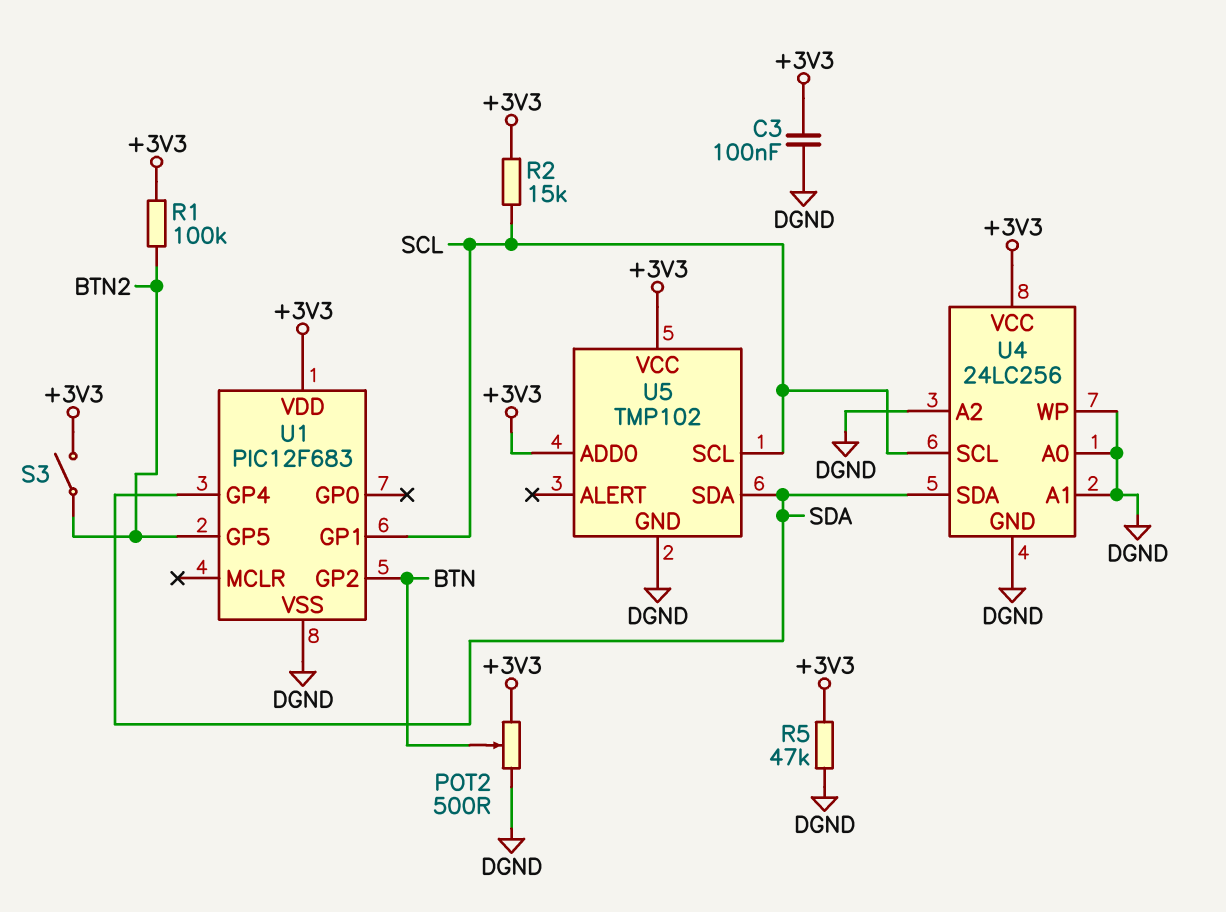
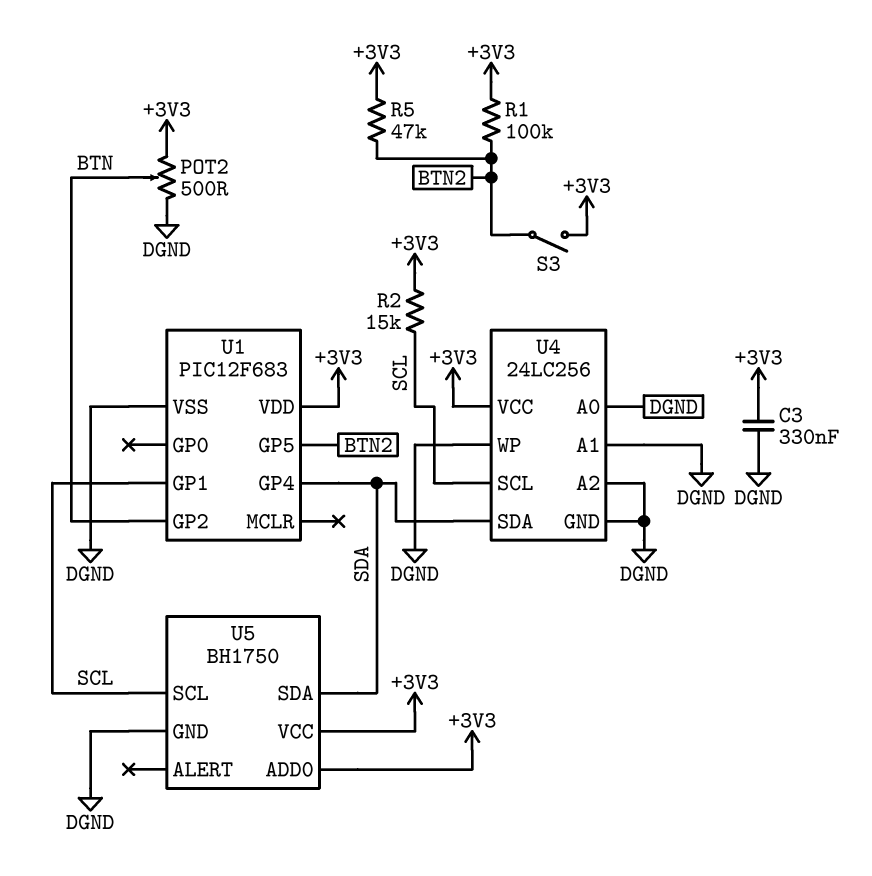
C3: 100nF (+3V3, DGND) -> 330nF (+3V3, DGND)
R5: 47k (+3V3, DGND) -> 47k (+3V3, BTN2)
U5: TMP102 -> BH1750

